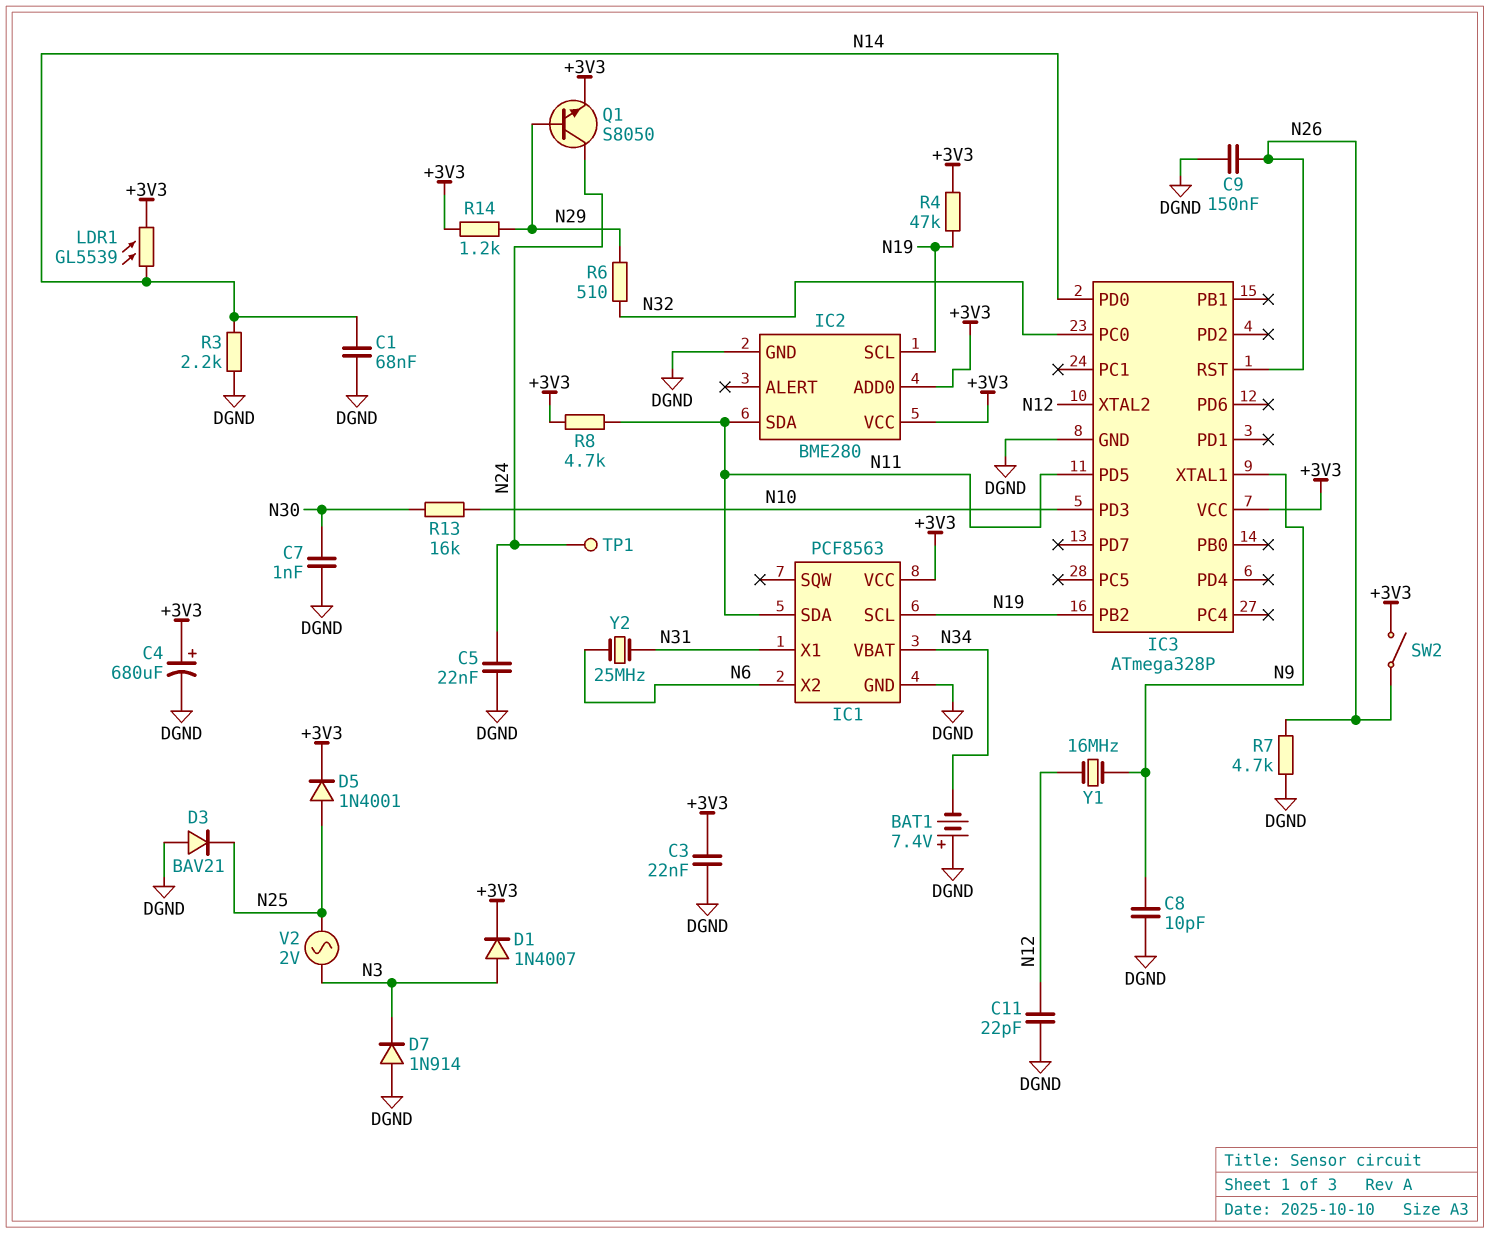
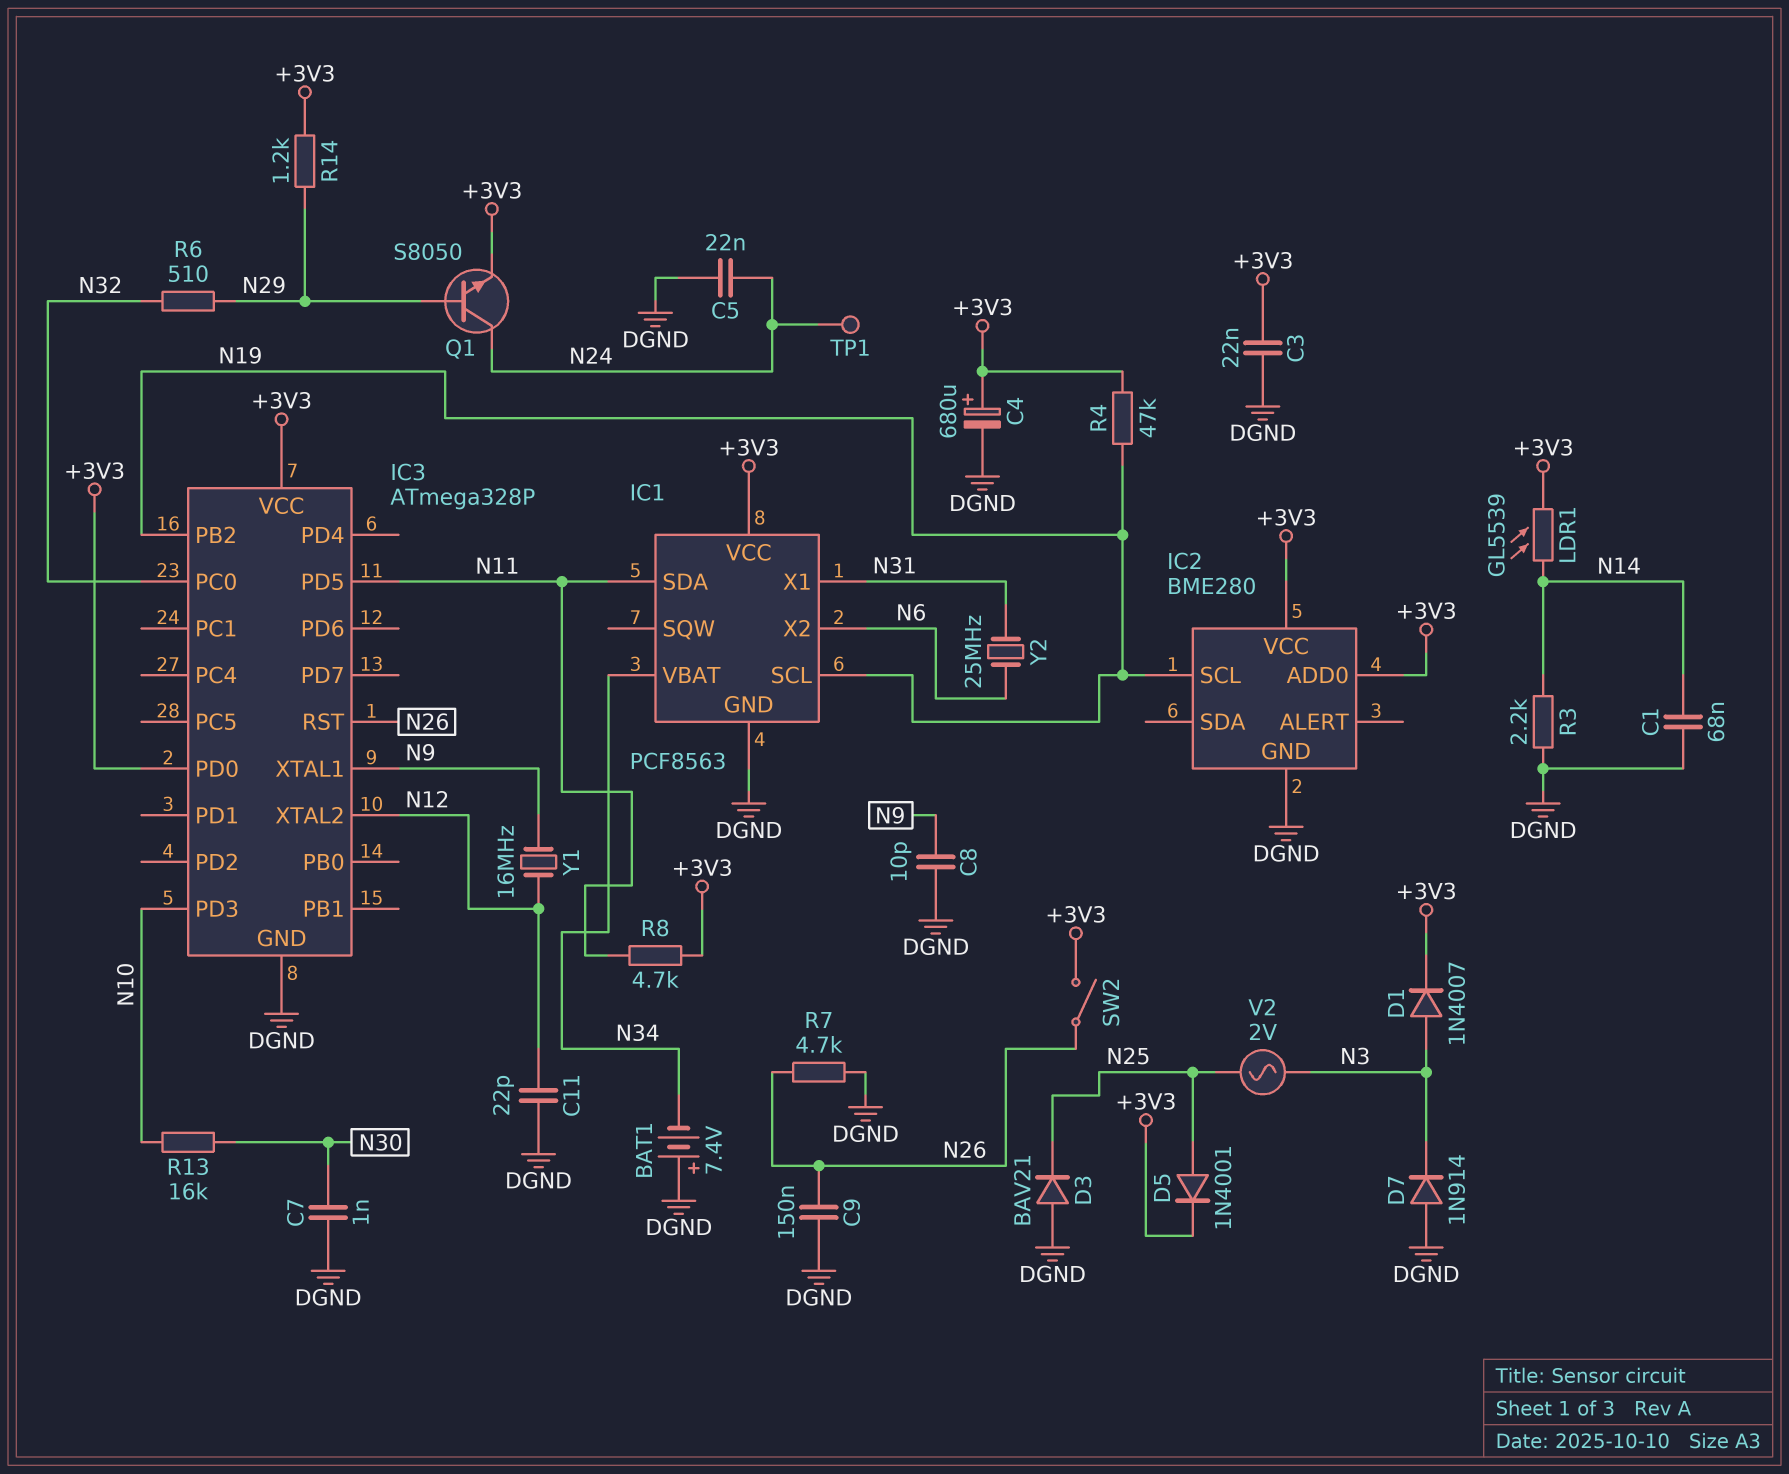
IC2 pin SDA: N11 -> none
IC3 pin PD0: N14 -> +3V3

